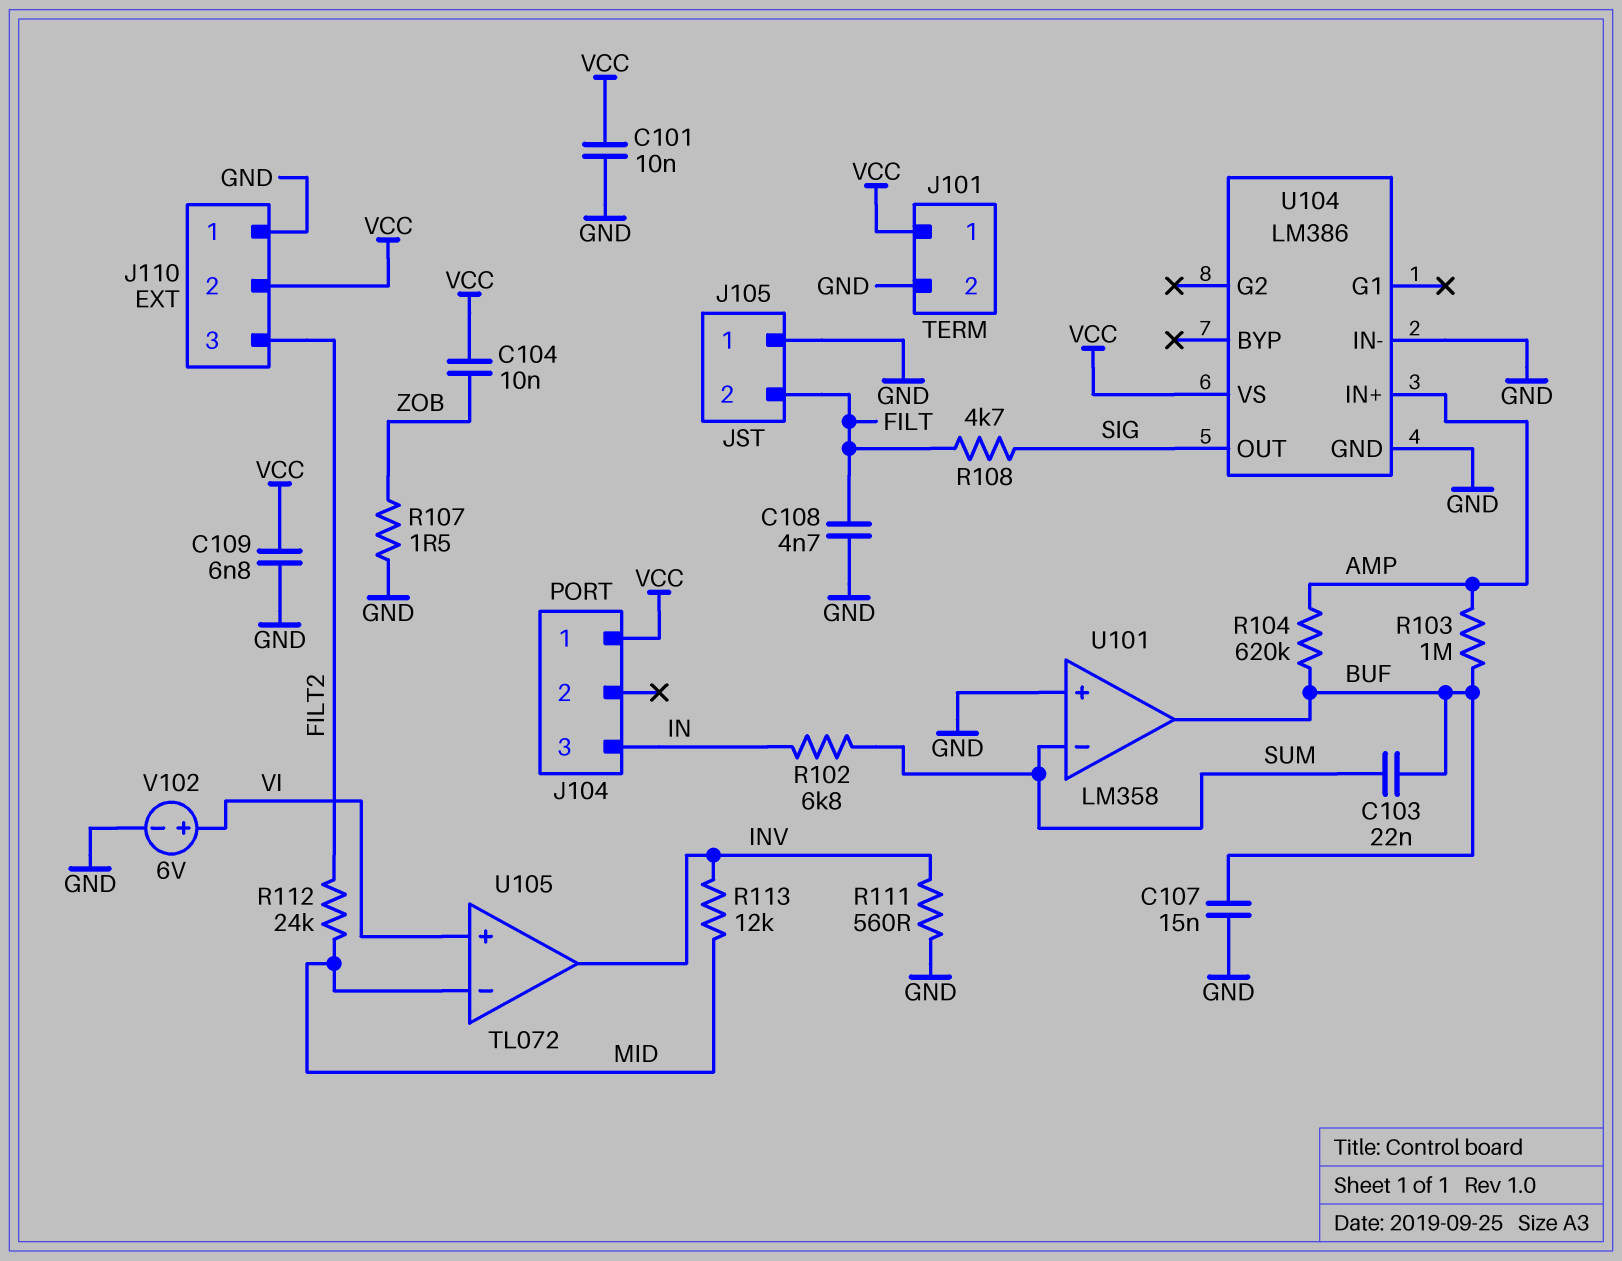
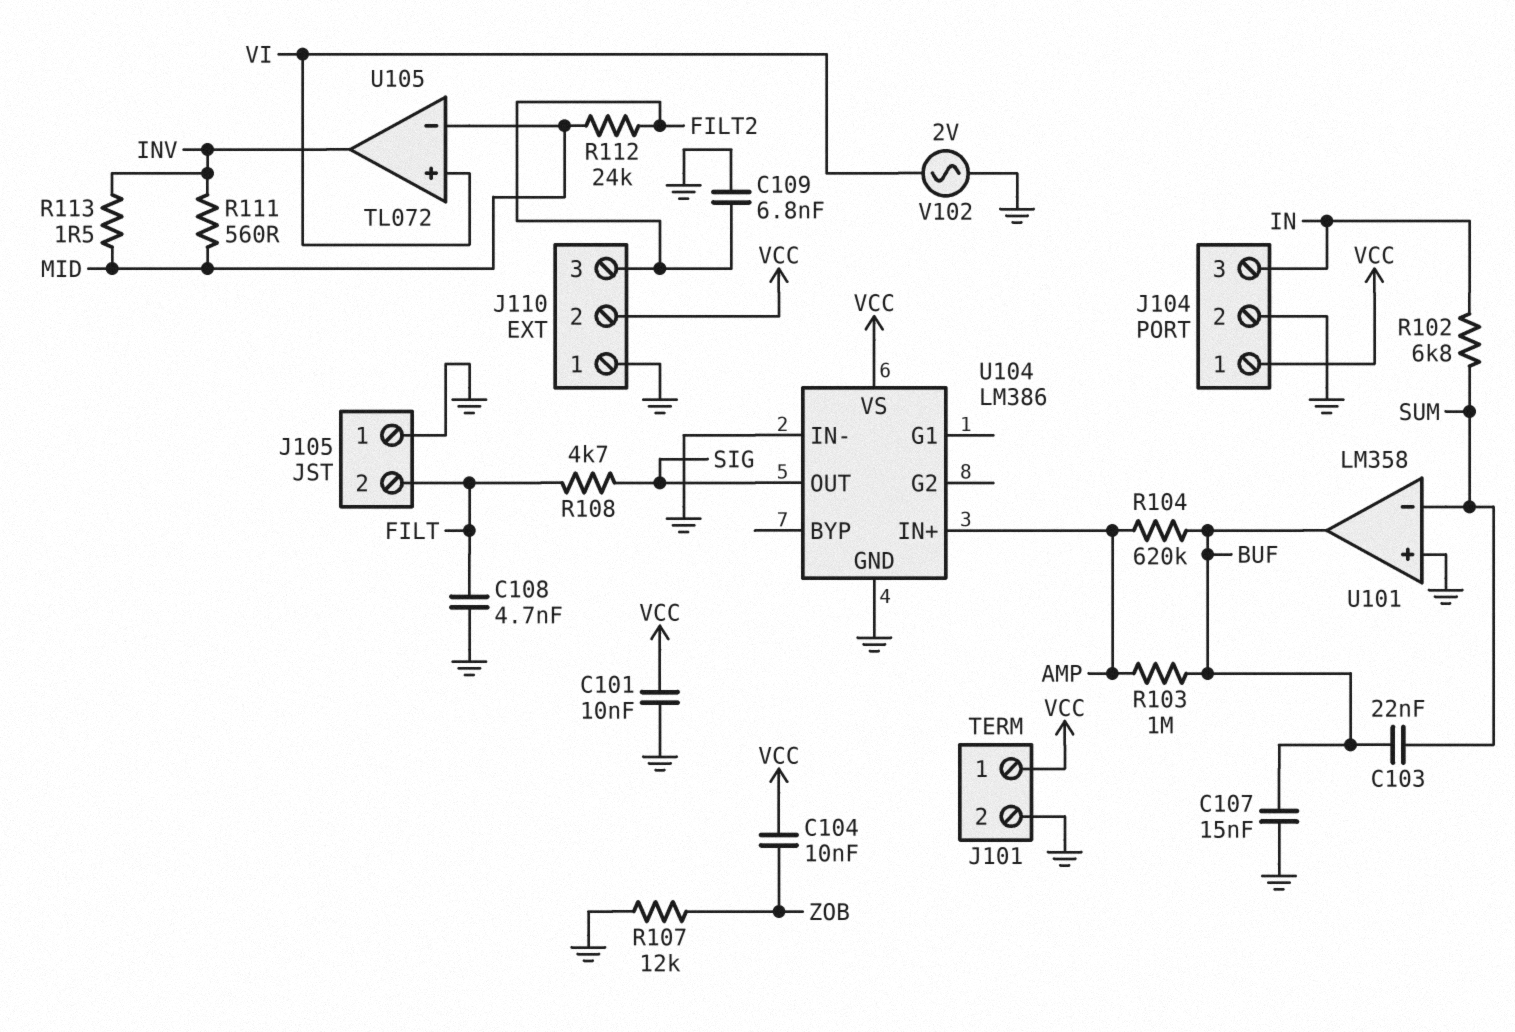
C109: 6.8nF (GND, VCC) -> 6.8nF (FILT2, GND)
J104 pin 2: none -> GND
R107: 1.5 (GND, ZOB) -> 12k (GND, ZOB)
R111: 560 (GND, INV) -> 560 (INV, MID)
R113: 12k (INV, MID) -> 1.5 (INV, MID)
V102: 6V (plus VI, minus GND) -> AC 2V (GND, VI)

